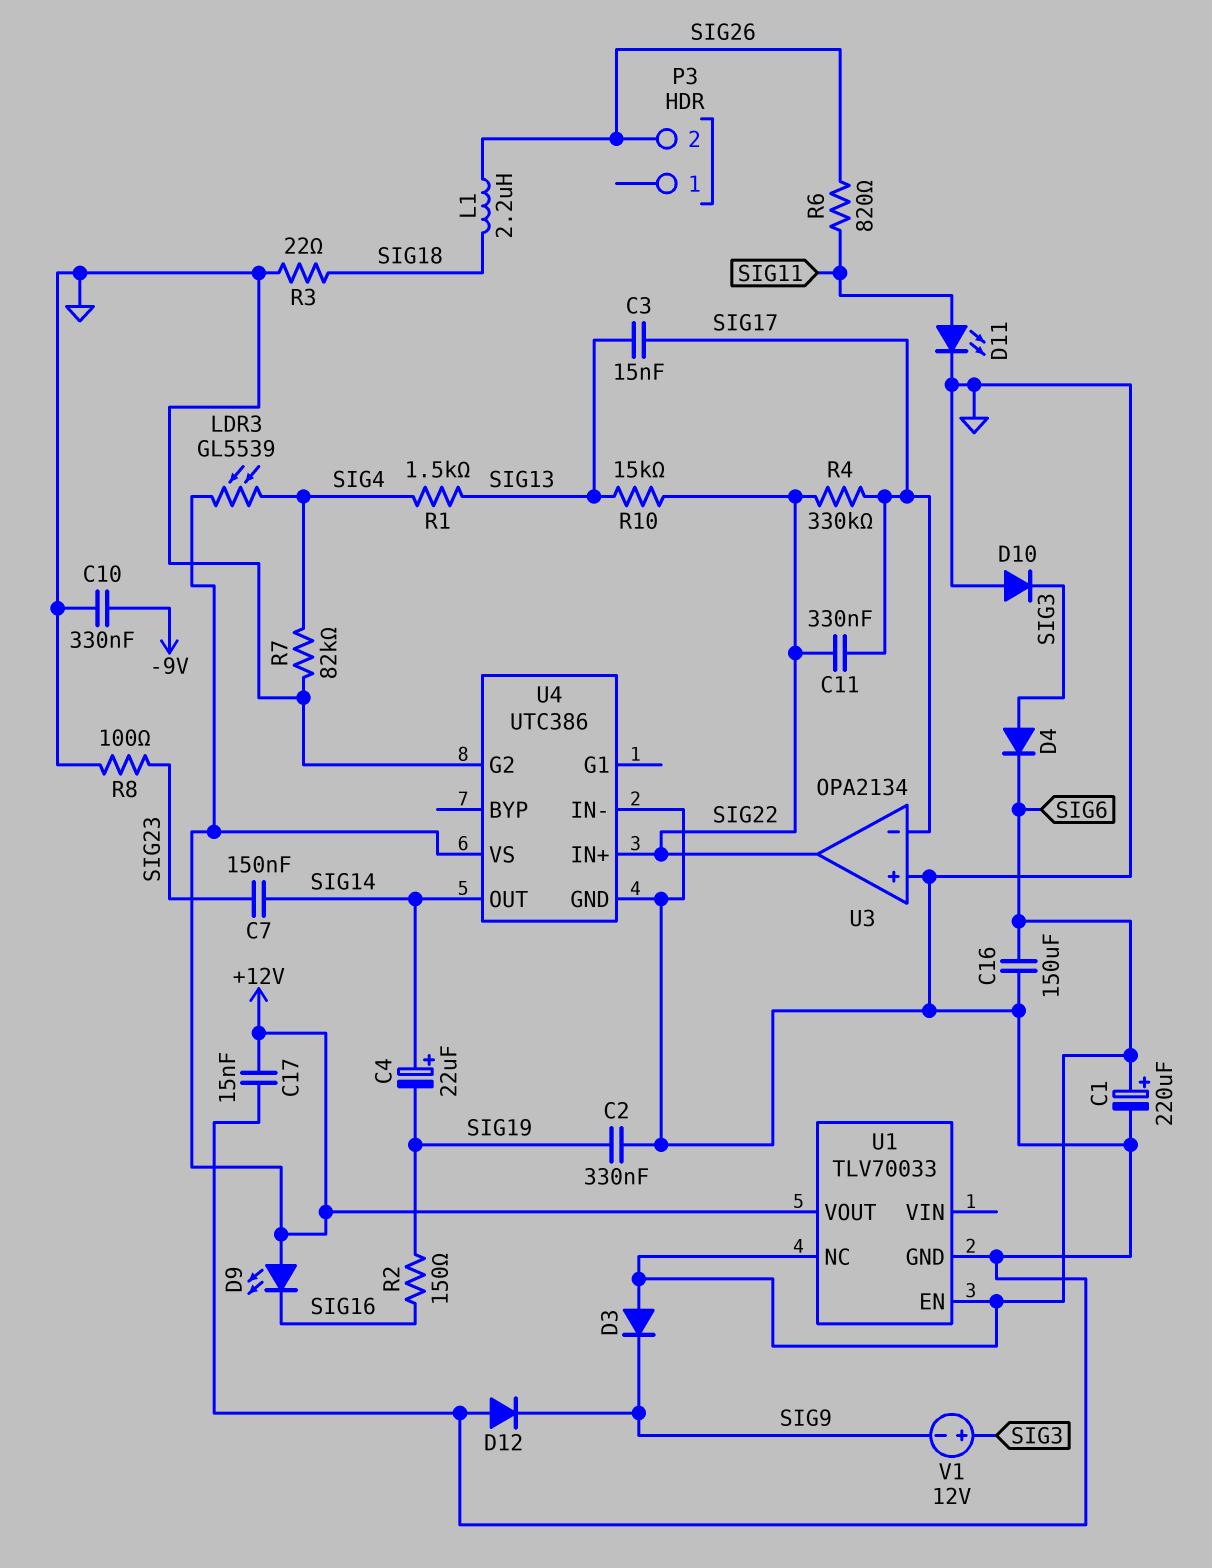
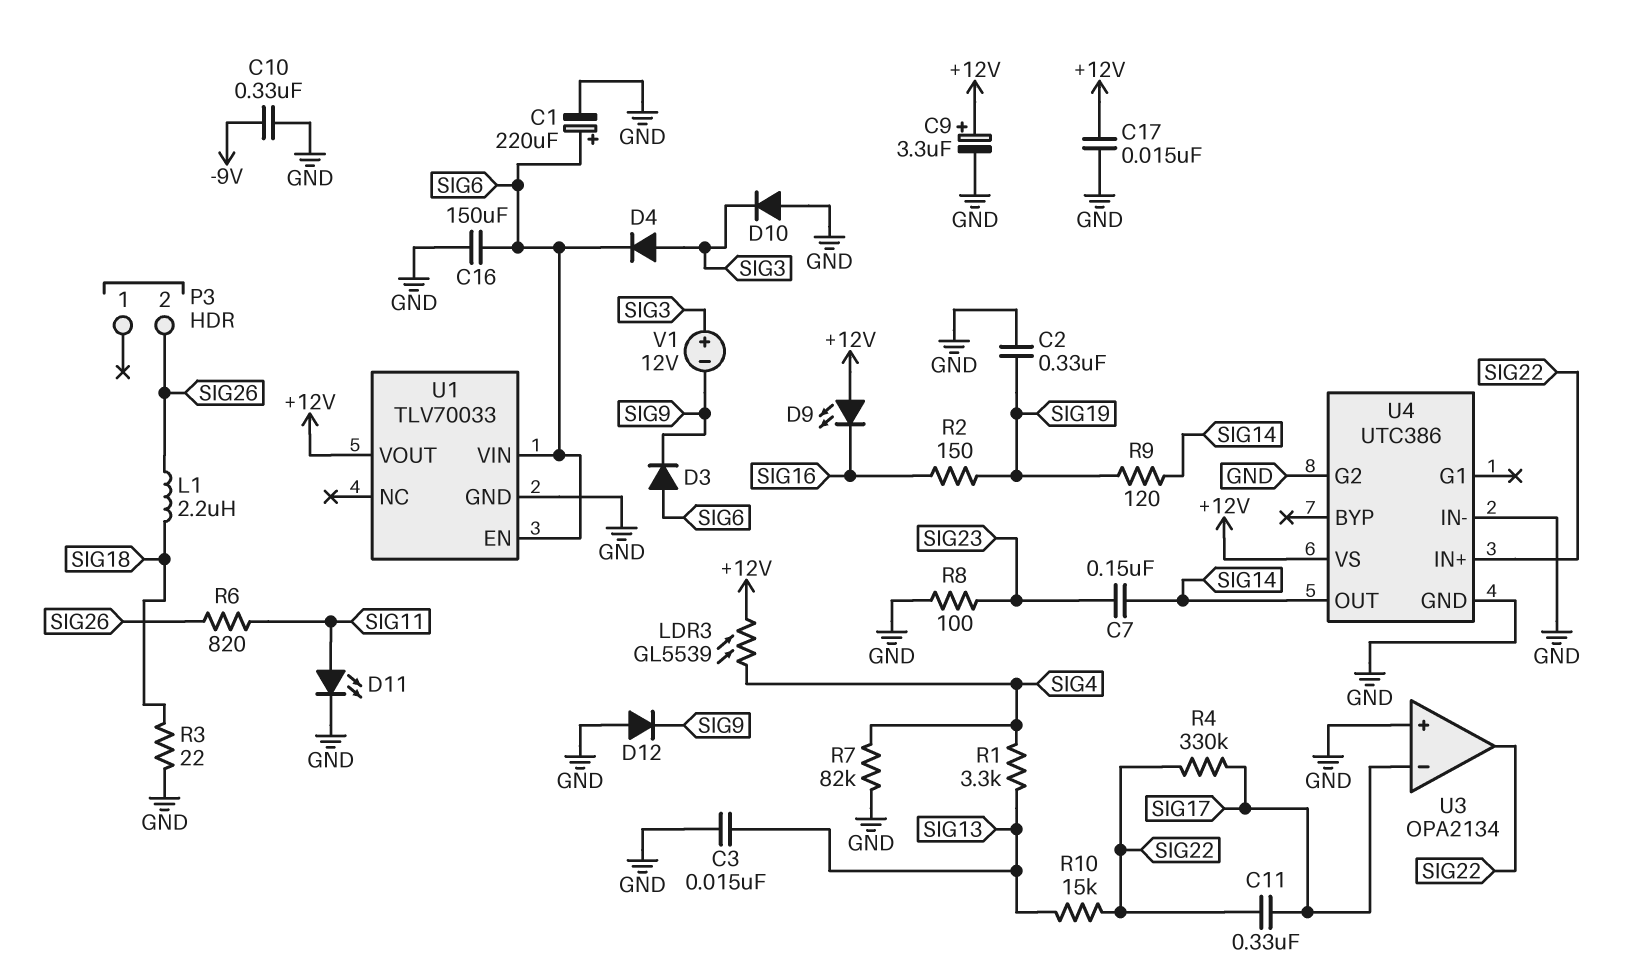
C3: 15nF (SIG13, SIG17) -> 15nF (GND, SIG13)
C4: 22uF (plus SIG14, minus SIG19) -> none
C9: none -> 3.3uF (plus +12V, minus GND)
R1: 1.5k (SIG4, SIG13) -> 3.3k (SIG4, SIG13)
R9: none -> 120 (SIG14, SIG19)
U1 pin NC: SIG6 -> none
U1 pin VIN: none -> SIG6

